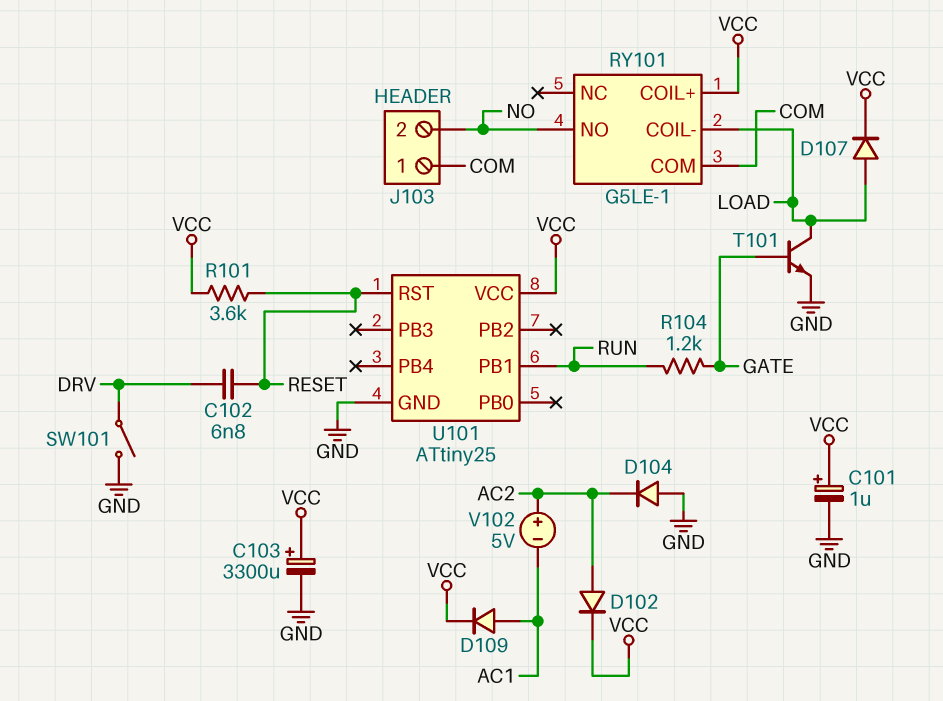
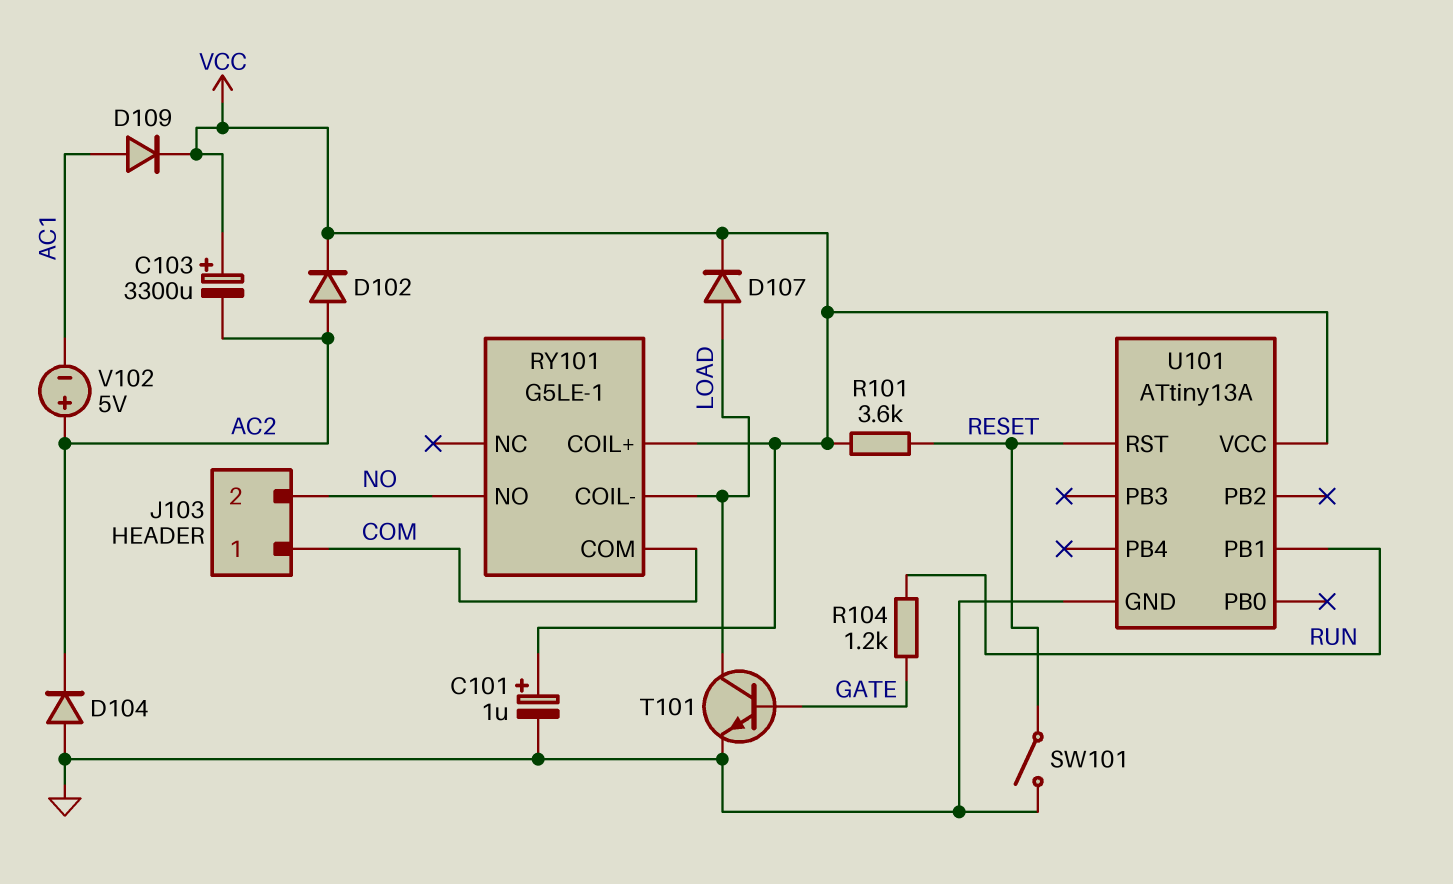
C102: 6.8nF (DRV, RESET) -> none
C103: 3300uF (plus VCC, minus GND) -> 3300uF (plus VCC, minus AC2)
SW101: switch (DRV, GND) -> switch (GND, RESET)
U101: ATtiny25 -> ATtiny13A

